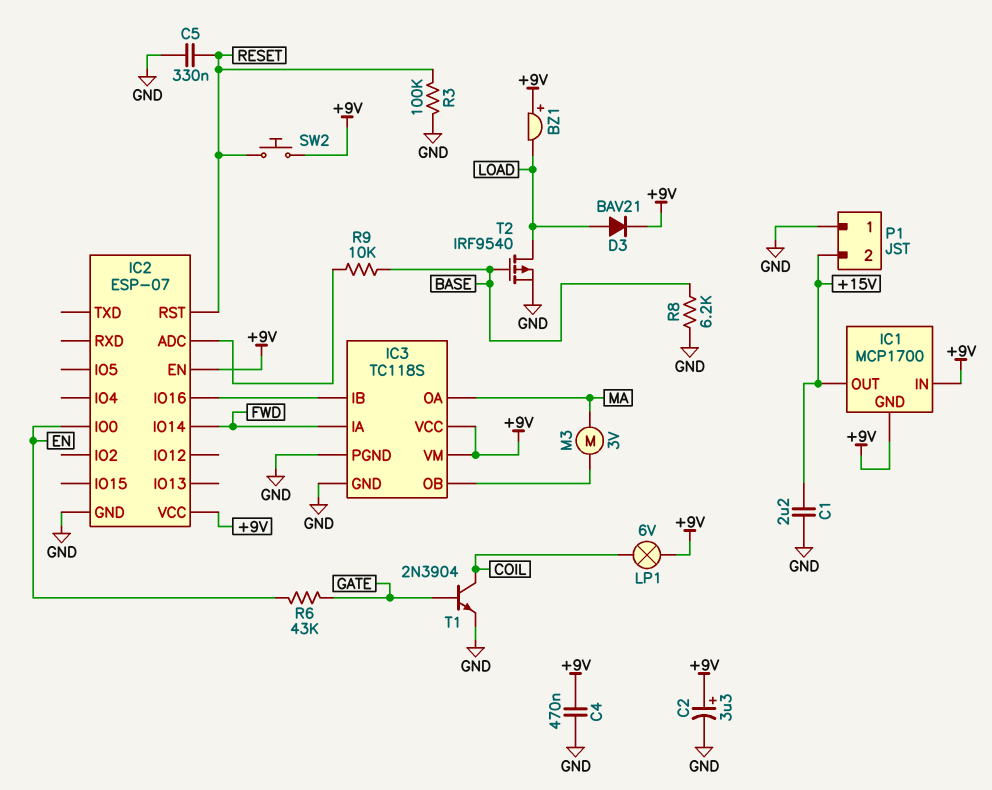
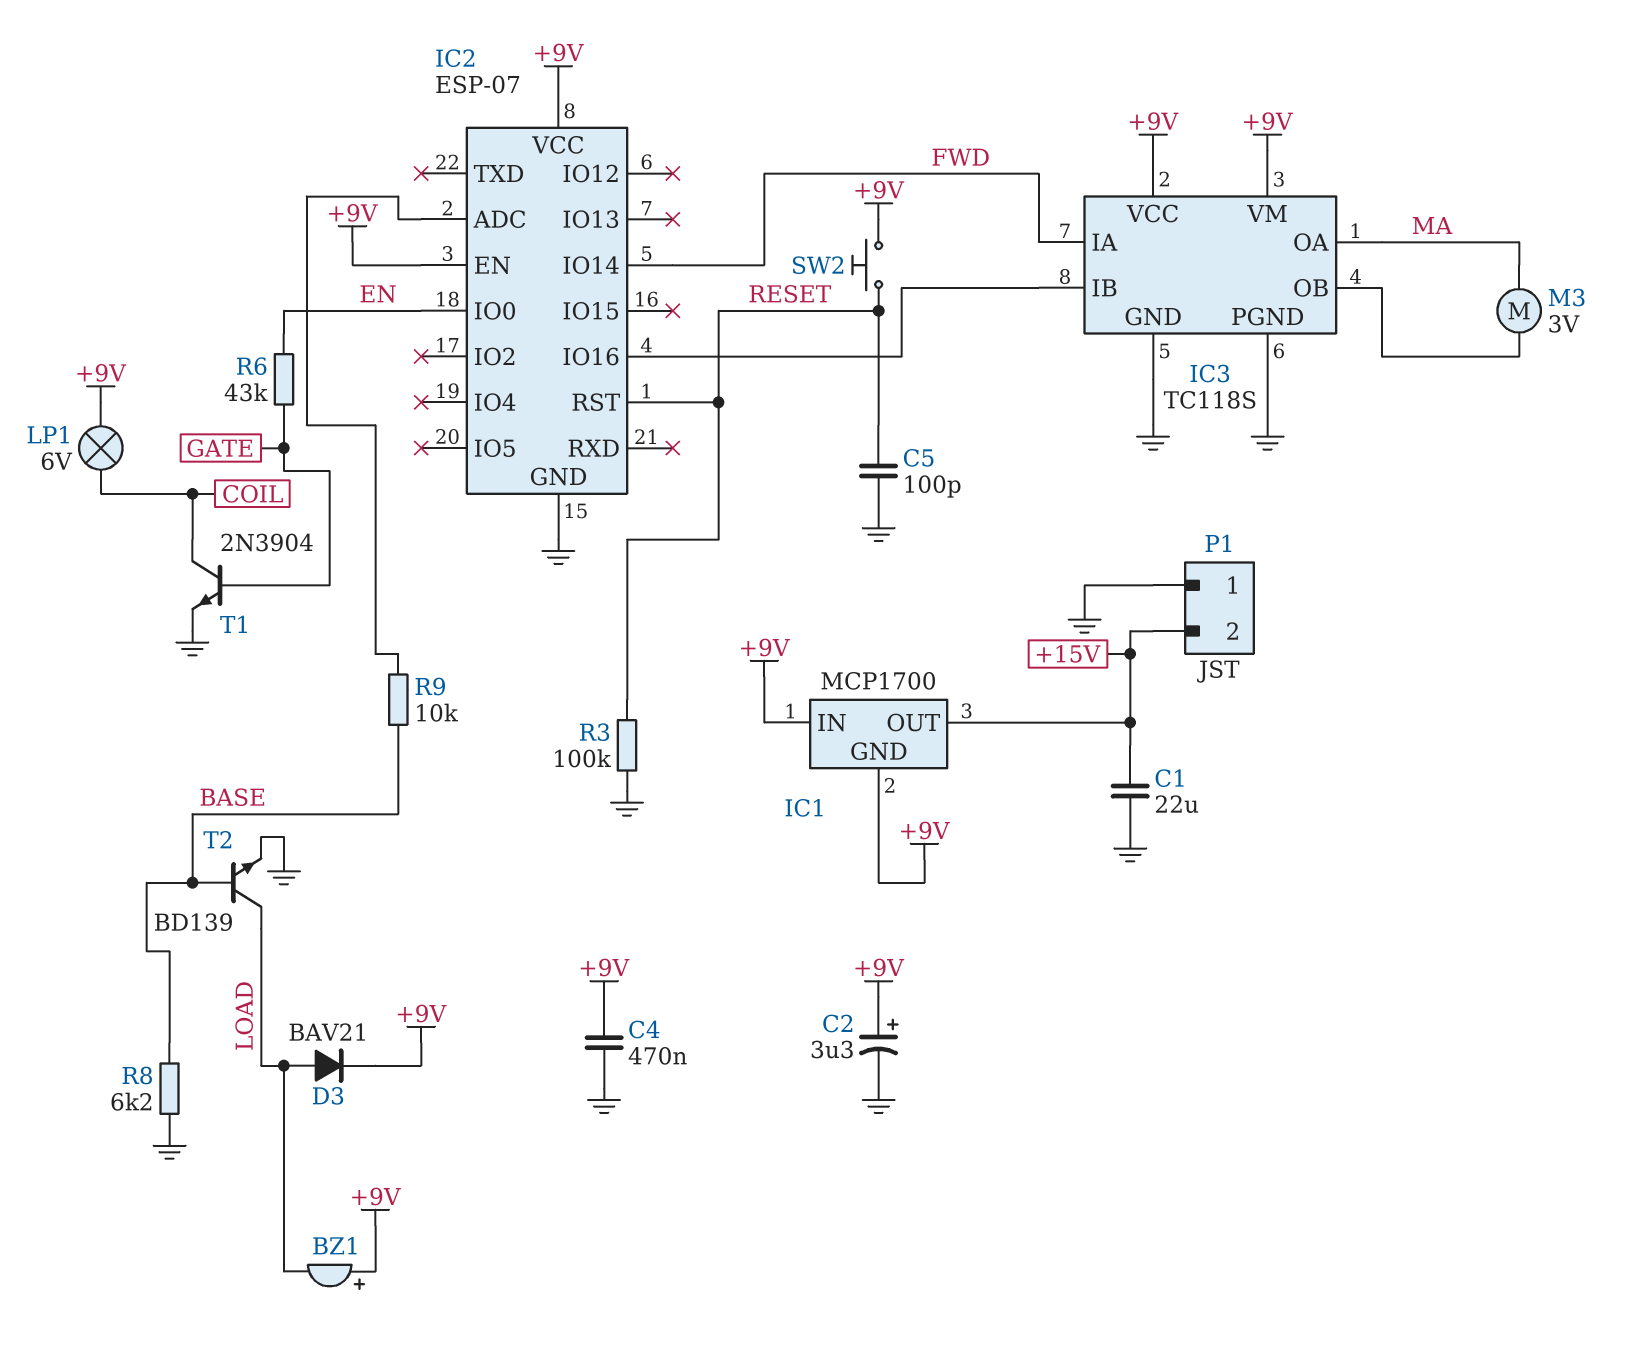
C1: 2.2uF (+15V, GND) -> 22uF (+15V, GND)
C5: 330nF (GND, RESET) -> 100pF (GND, RESET)
T2: PMOS IRF9540 (G BASE, D LOAD, S GND) -> NPN BD139 (B BASE, C LOAD, E GND)

